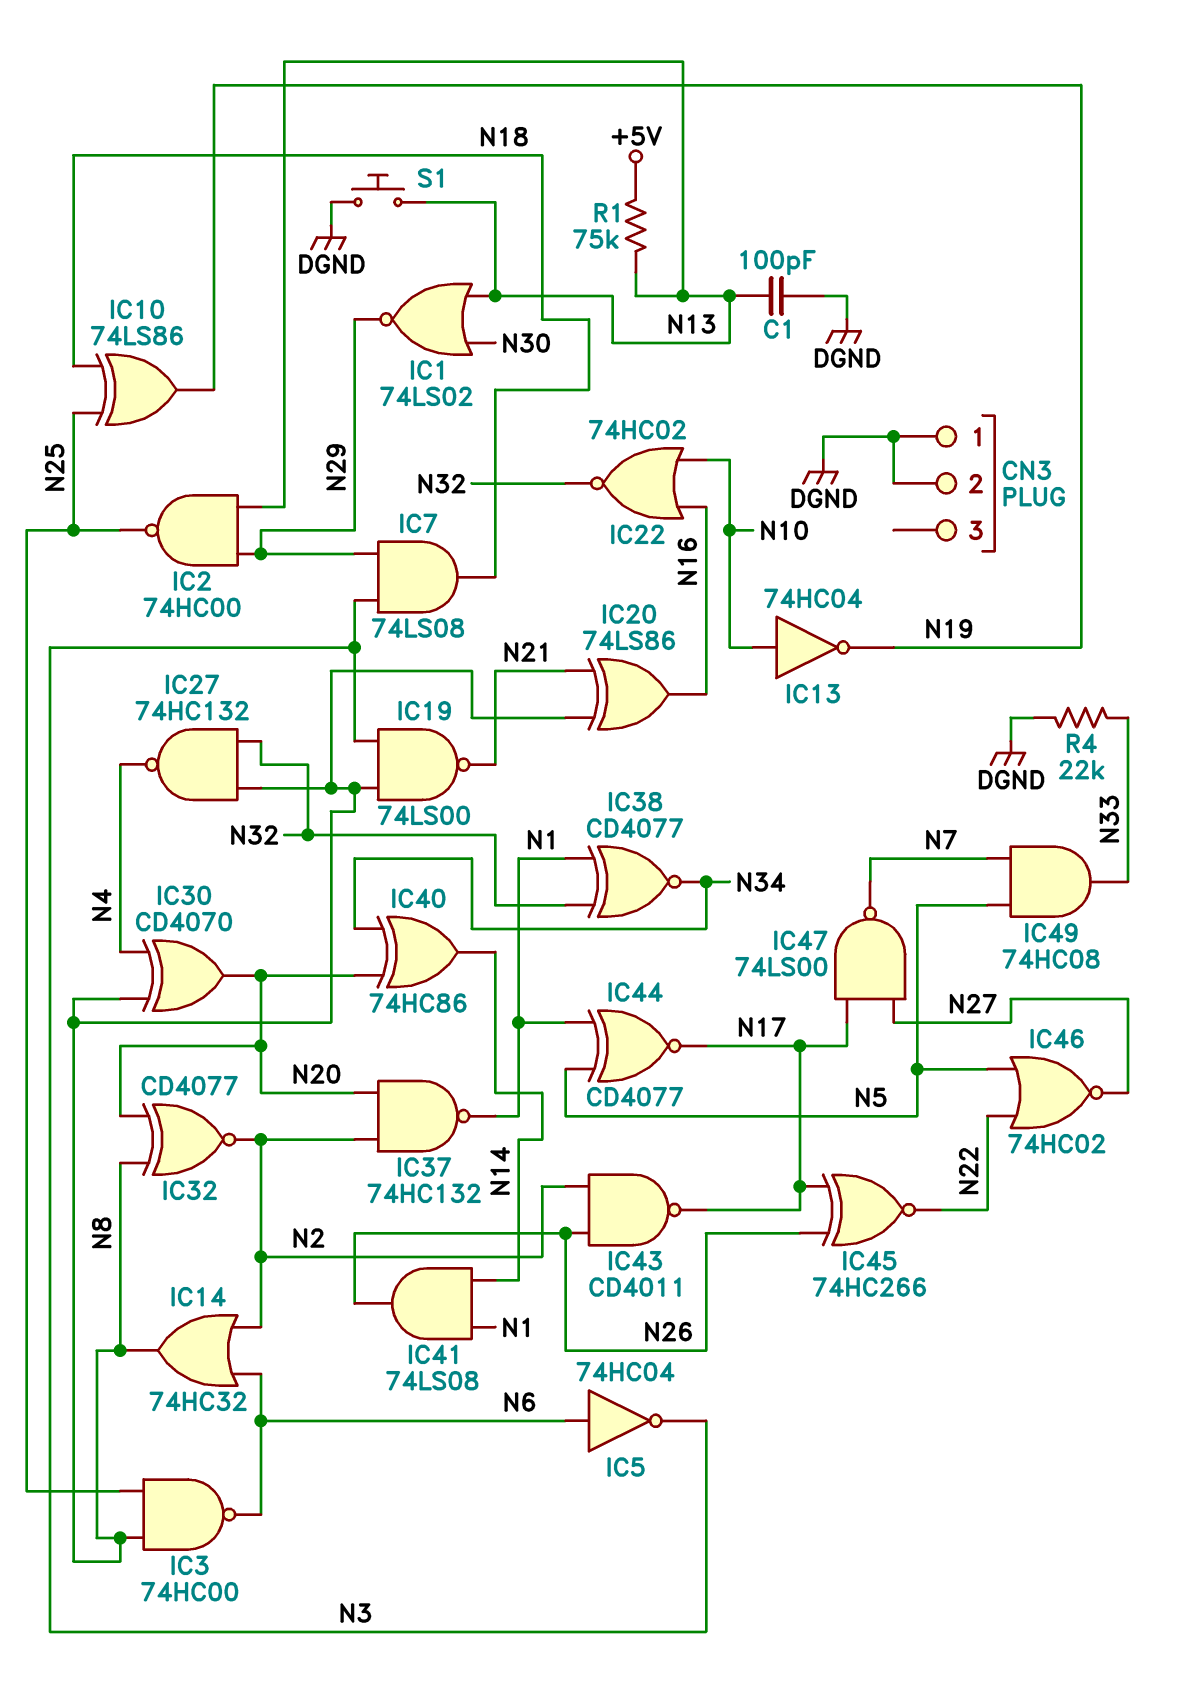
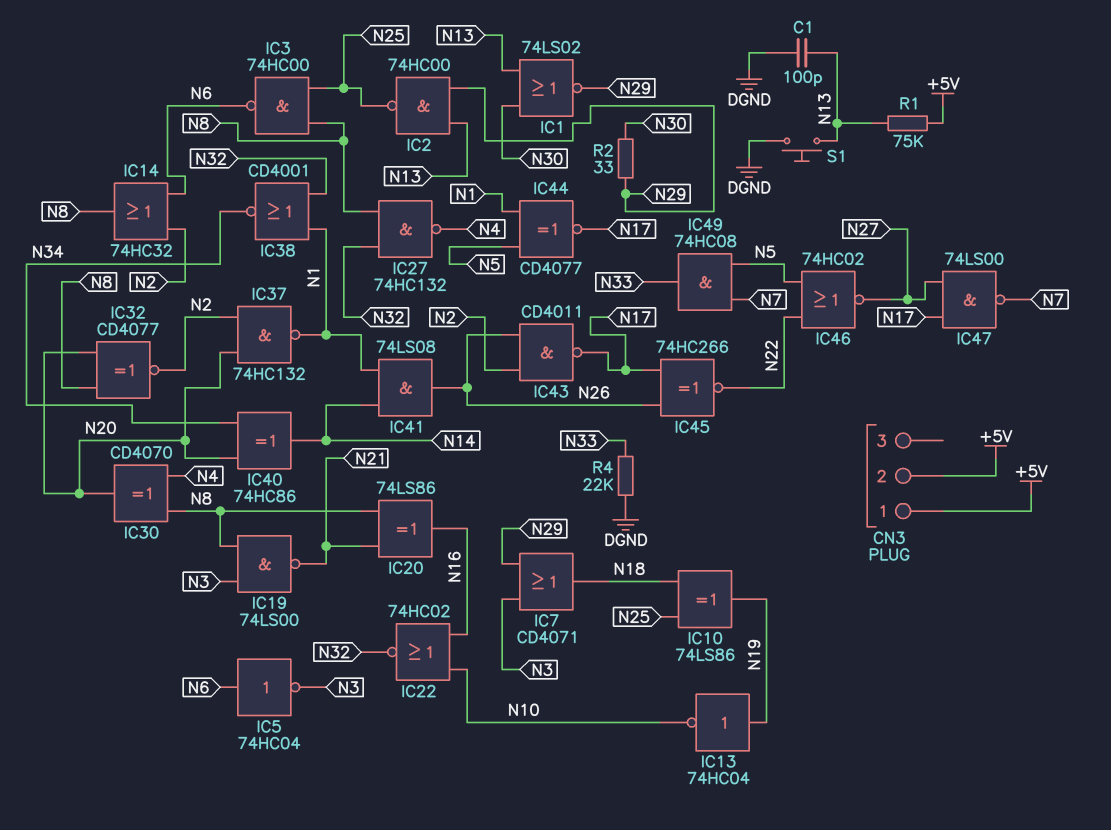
CN3 pin 1: DGND -> +5V
CN3 pin 2: DGND -> +5V
IC7: AND 74LS08 (in N3, in N29, out N18) -> OR CD4071 (in N3, in N29, out N18)
IC13: NOT 74HC04 (in N10, out N19) -> NOT 74HC04 (in N19, out N10)
IC38: XNOR CD4077 (in N1, in N32, out N34) -> NOR CD4001 (in N1, in N32, out N34)
R2: none -> 33 (N29, N30)

